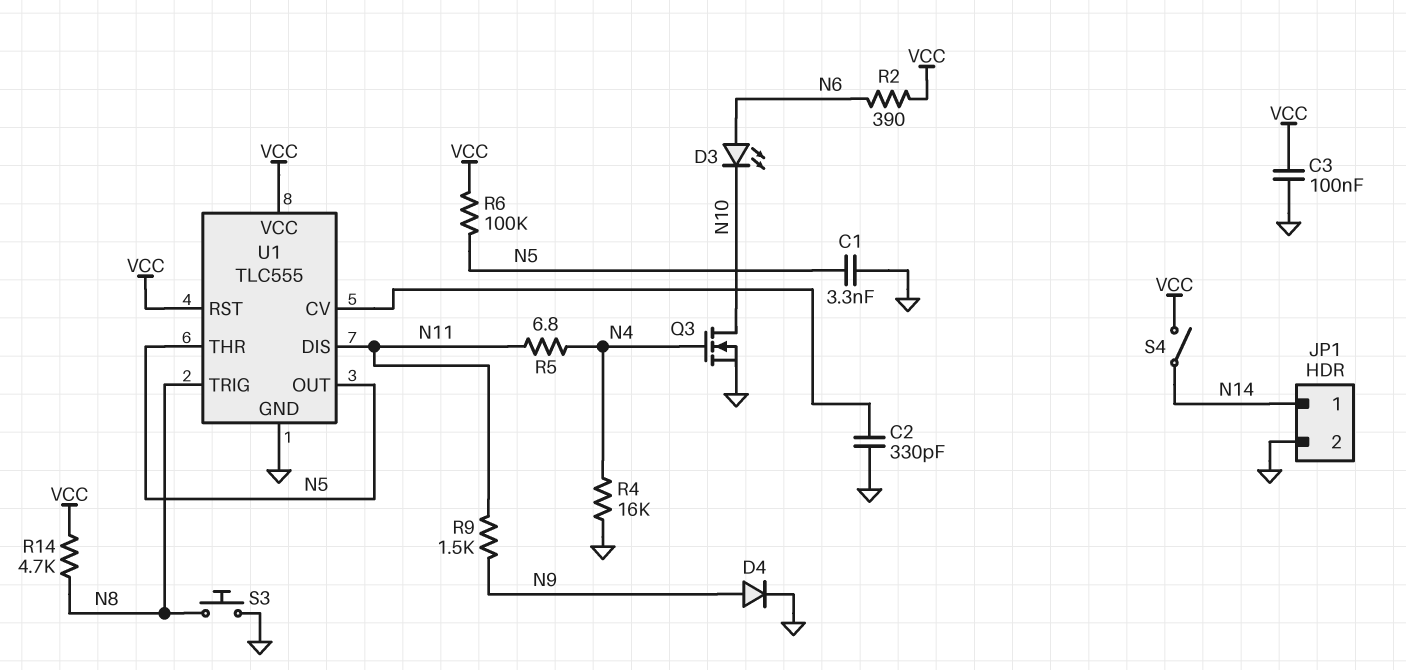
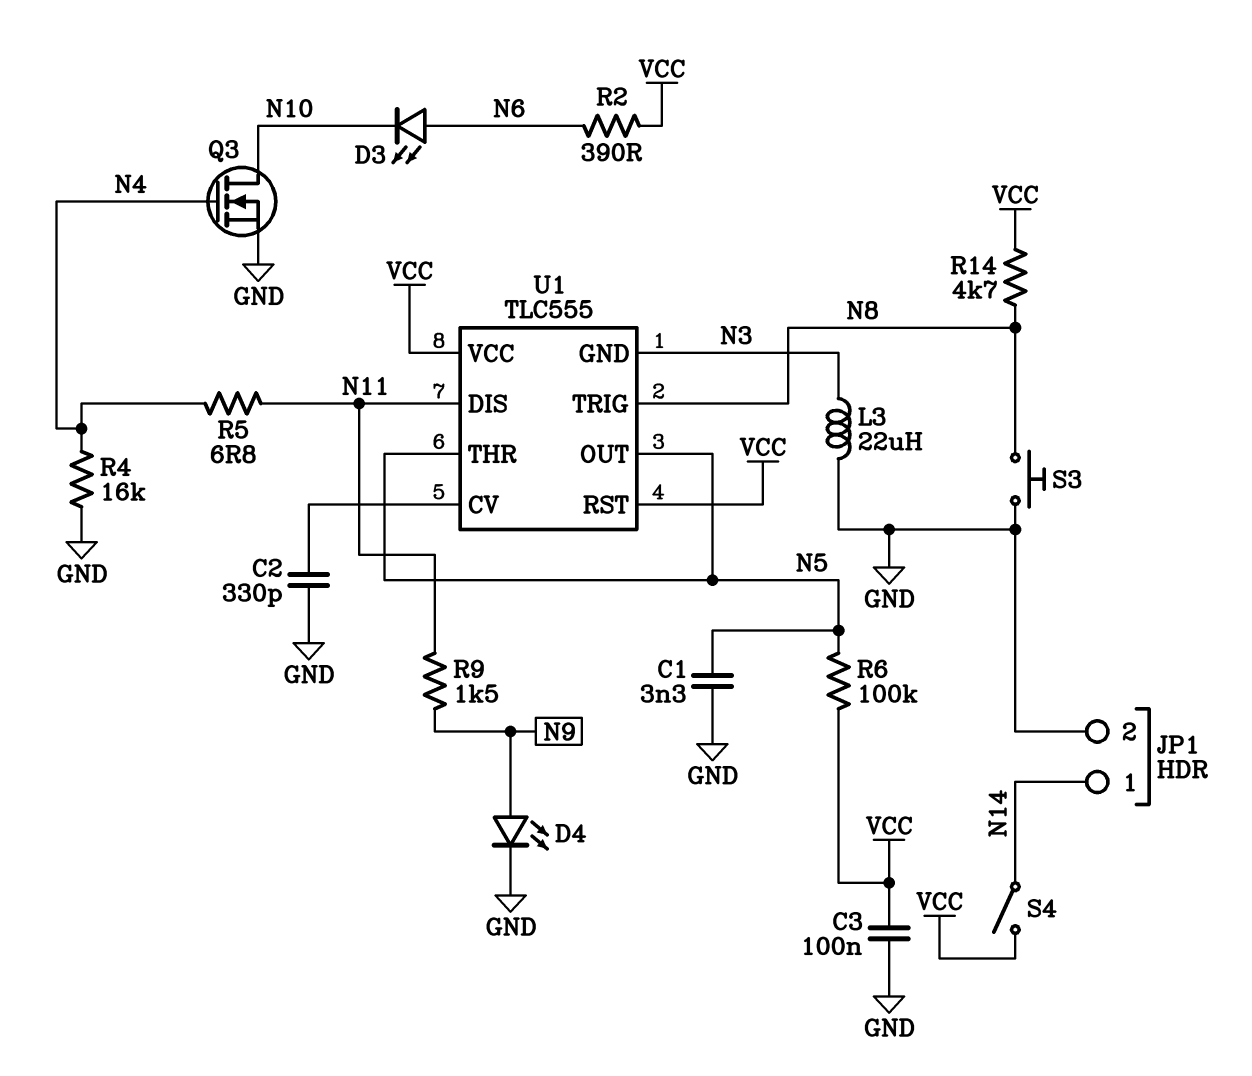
D4: diode (A N9, K GND) -> LED (A N9, K GND)
L3: none -> 22uH (GND, N3)
U1 pin GND: GND -> N3

